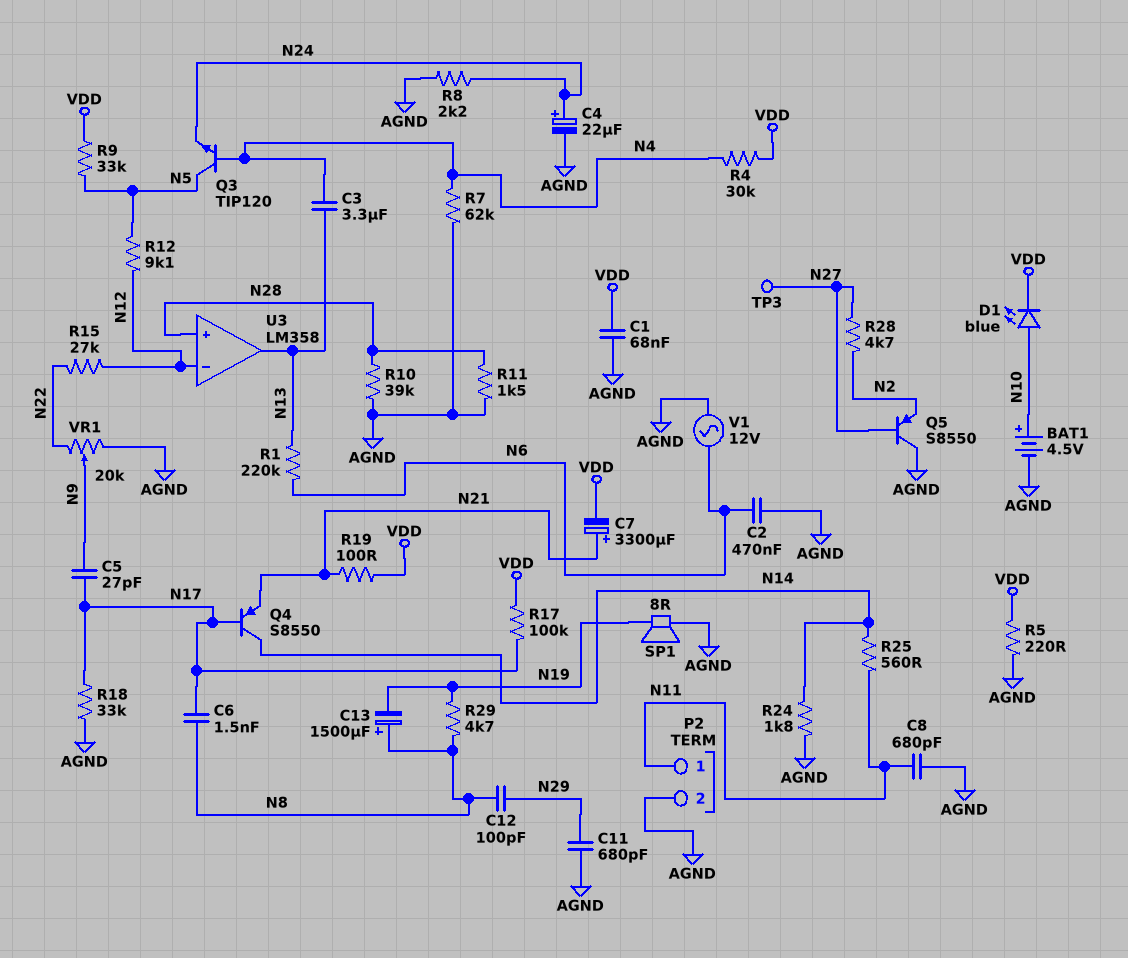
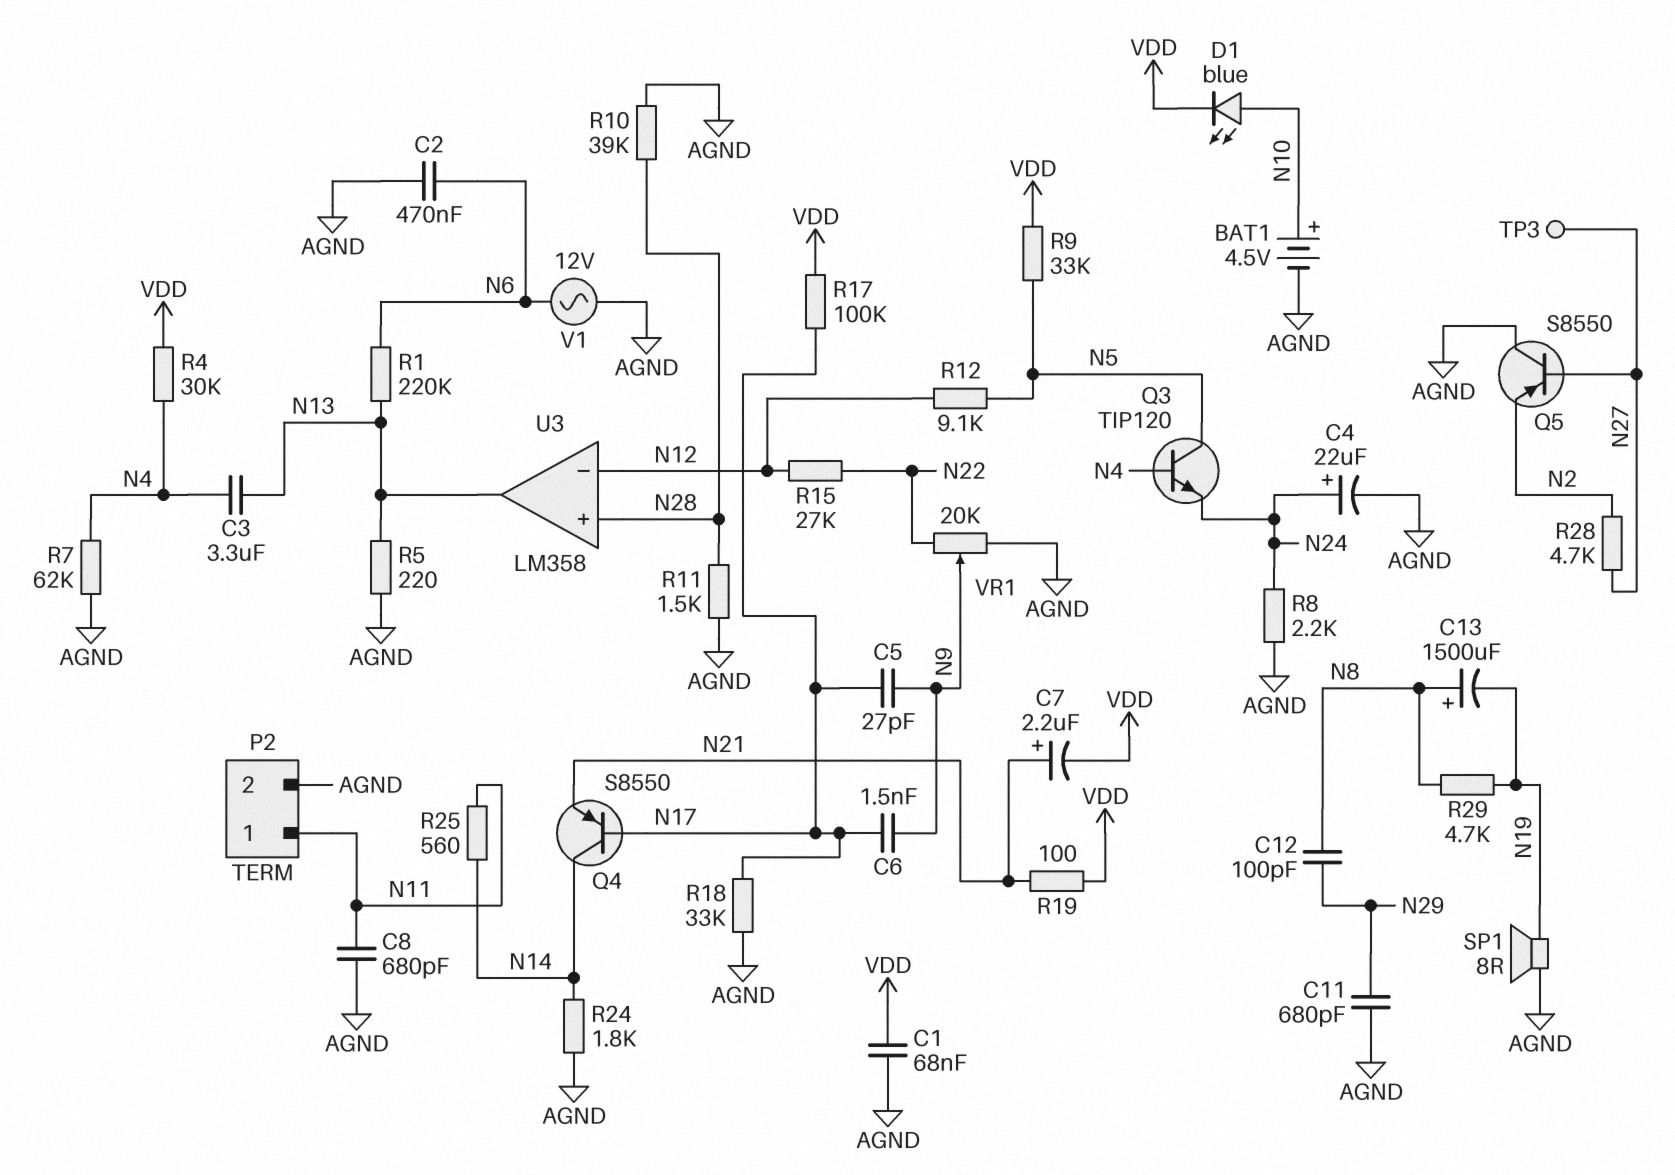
C6: 1.5nF (N8, N17) -> 1.5nF (N9, N17)
C7: 3300uF (plus N21, minus VDD) -> 2.2uF (plus N21, minus VDD)
R5: 220 (AGND, VDD) -> 220 (AGND, N13)

